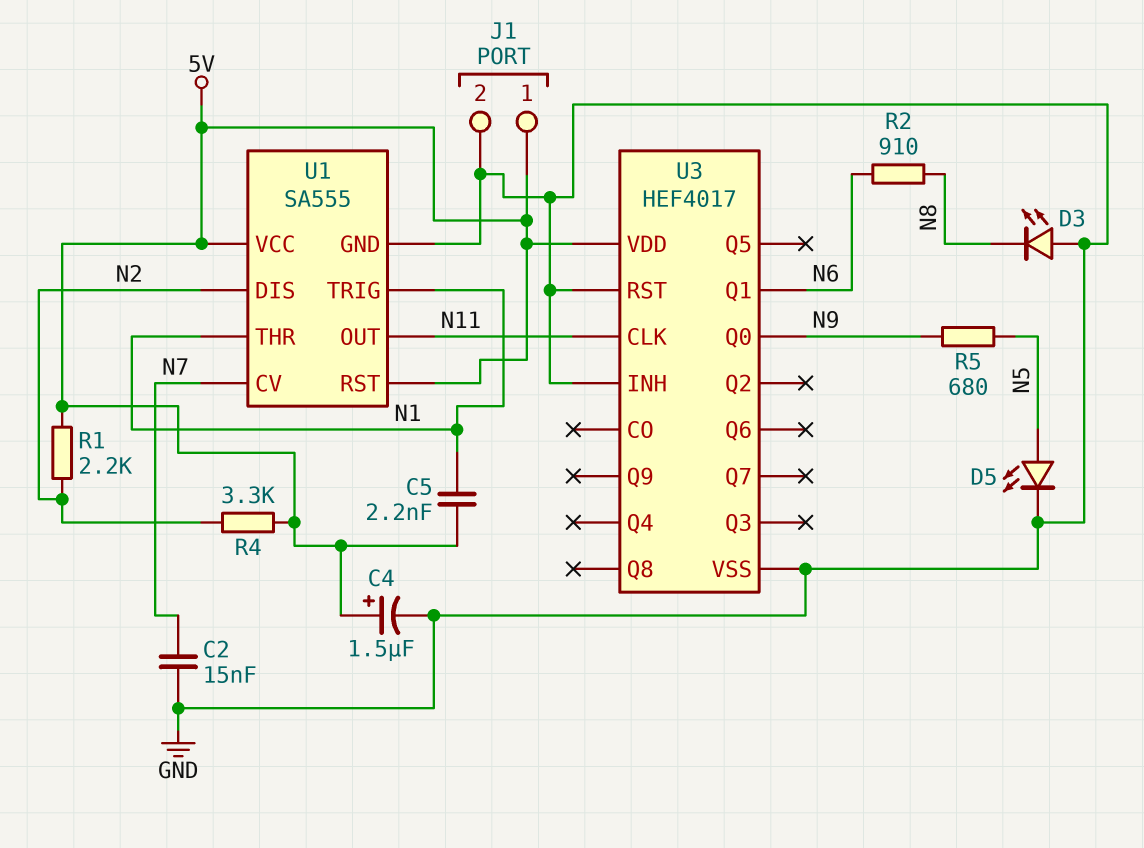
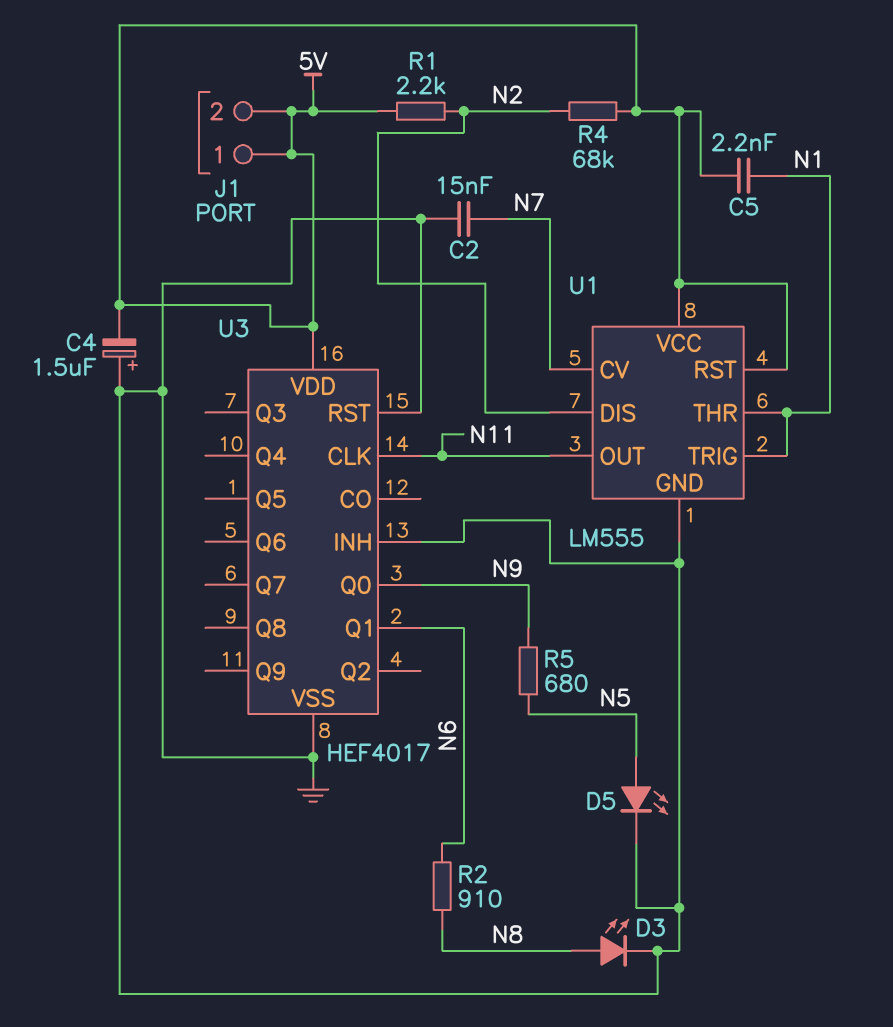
C4: 1.5uF (plus 5V, minus GND) -> 1.5uF (plus GND, minus 5V)
D3: LED (A GND, K N8) -> LED (A N8, K GND)
J1 pin 2: GND -> 5V
R4: 3.3k (5V, N2) -> 68k (5V, N2)
U1: SA555 -> LM555

